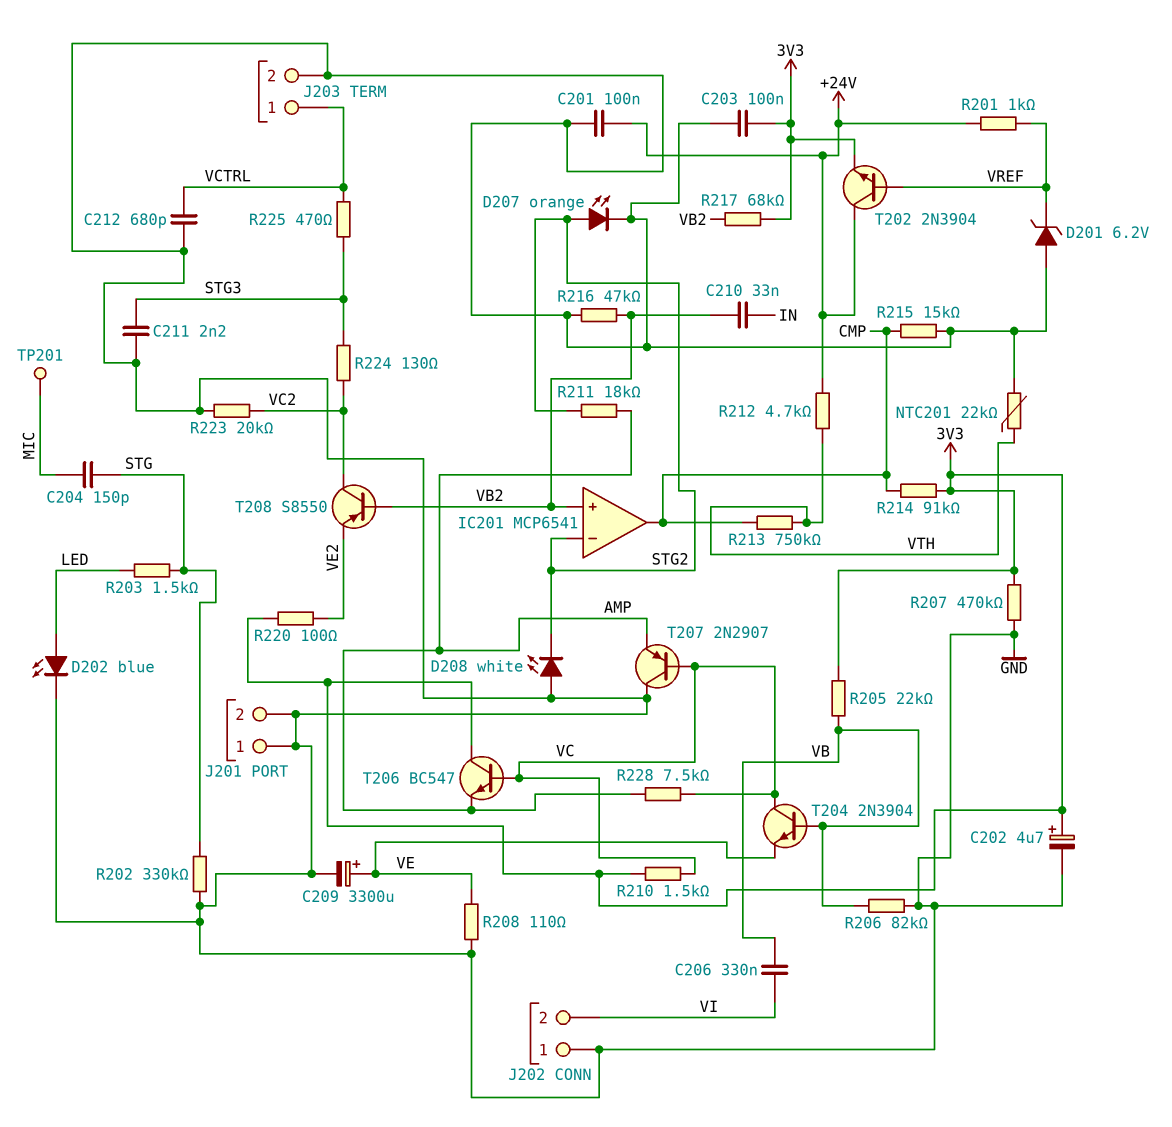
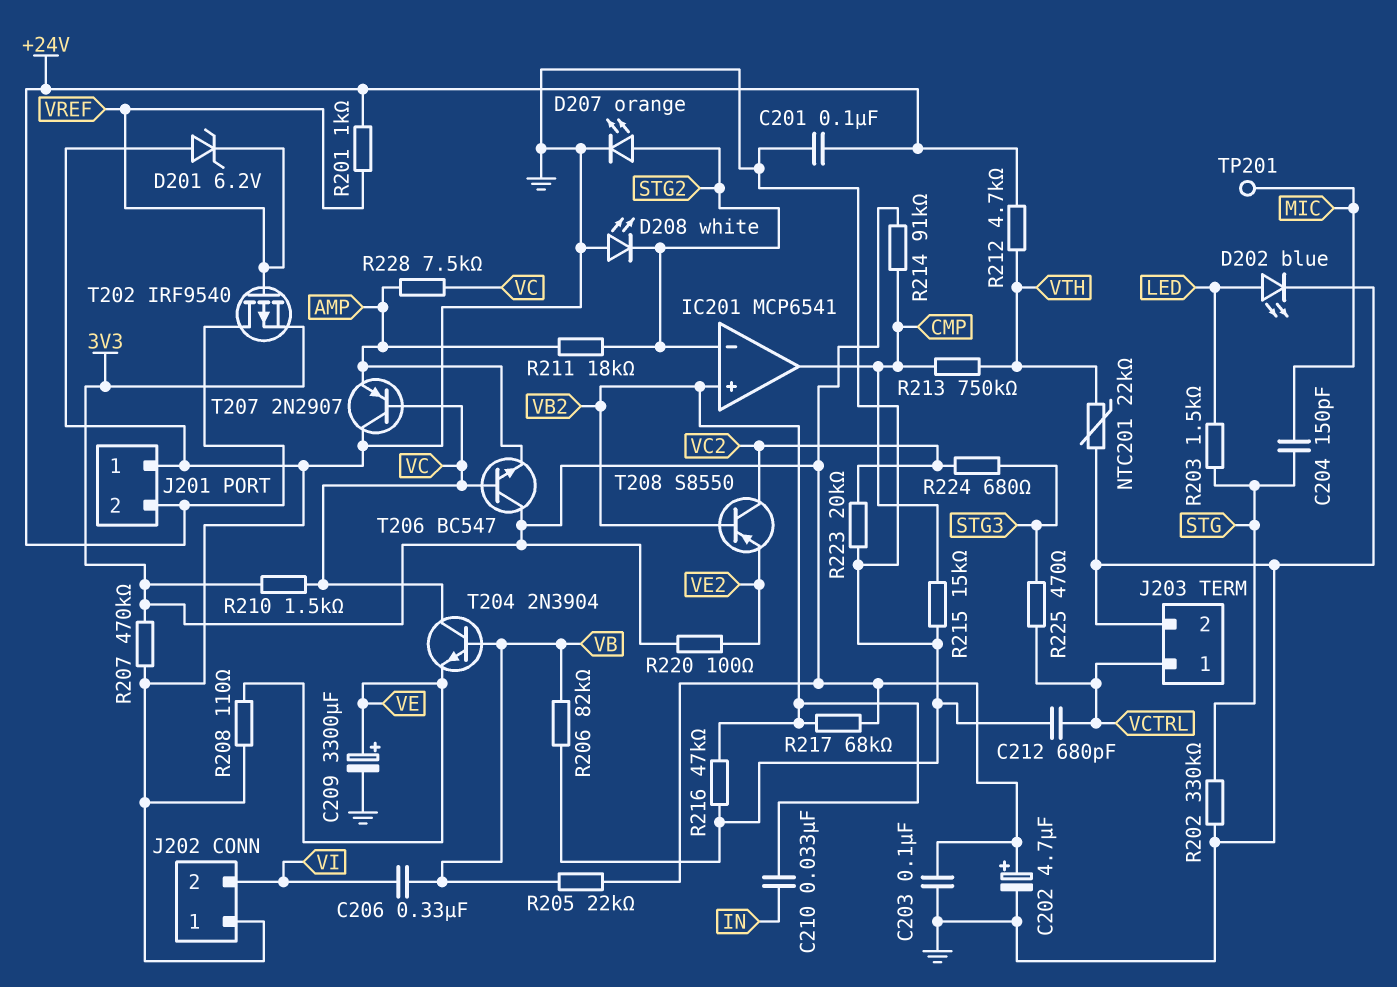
C211: 2.2nF (GND, STG3) -> none
J201 pin 2: GND -> +24V
R224: 130 (STG3, VC2) -> 680 (STG3, VC2)
T202: NPN 2N3904 (B VREF, C +24V, E 3V3) -> PMOS IRF9540 (G VREF, D +24V, S 3V3)

